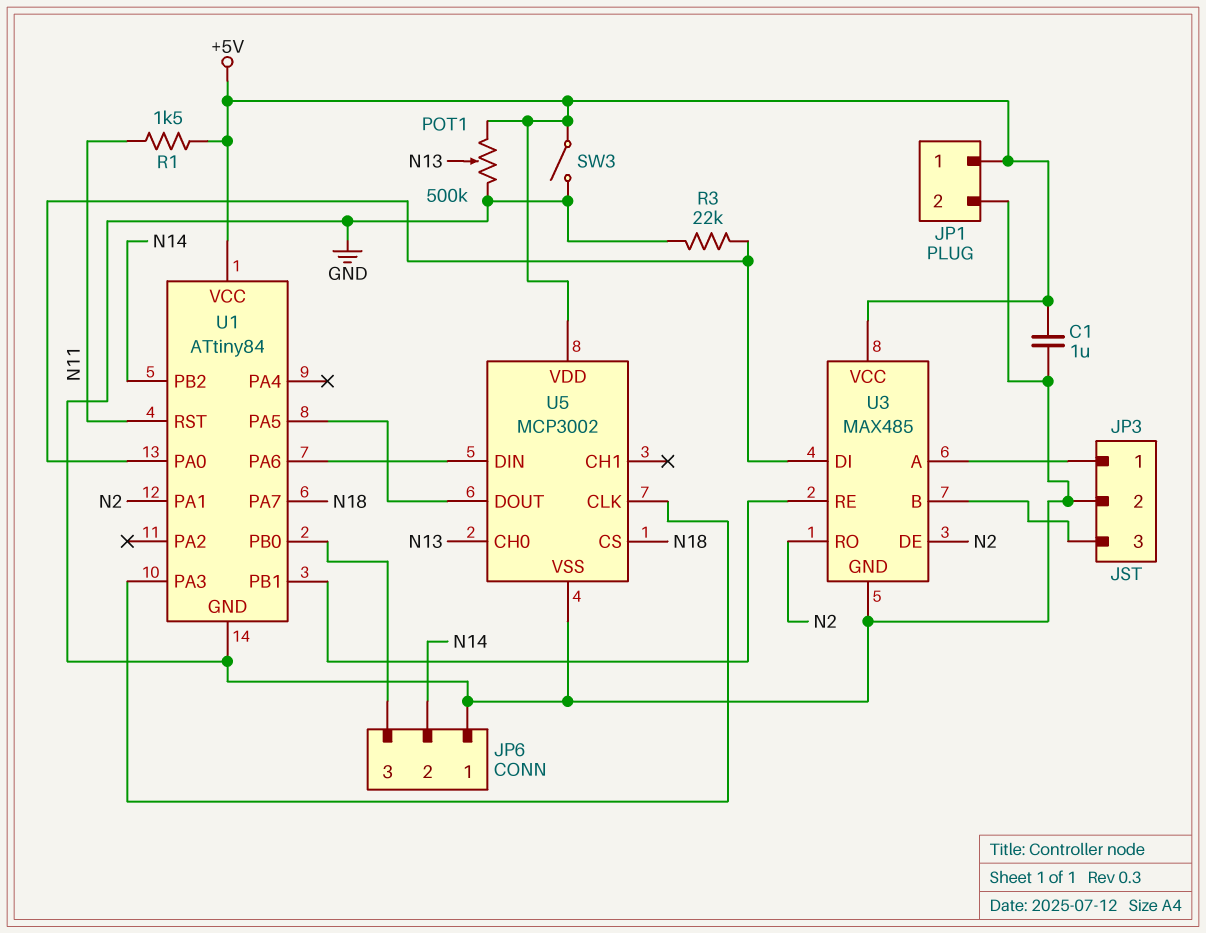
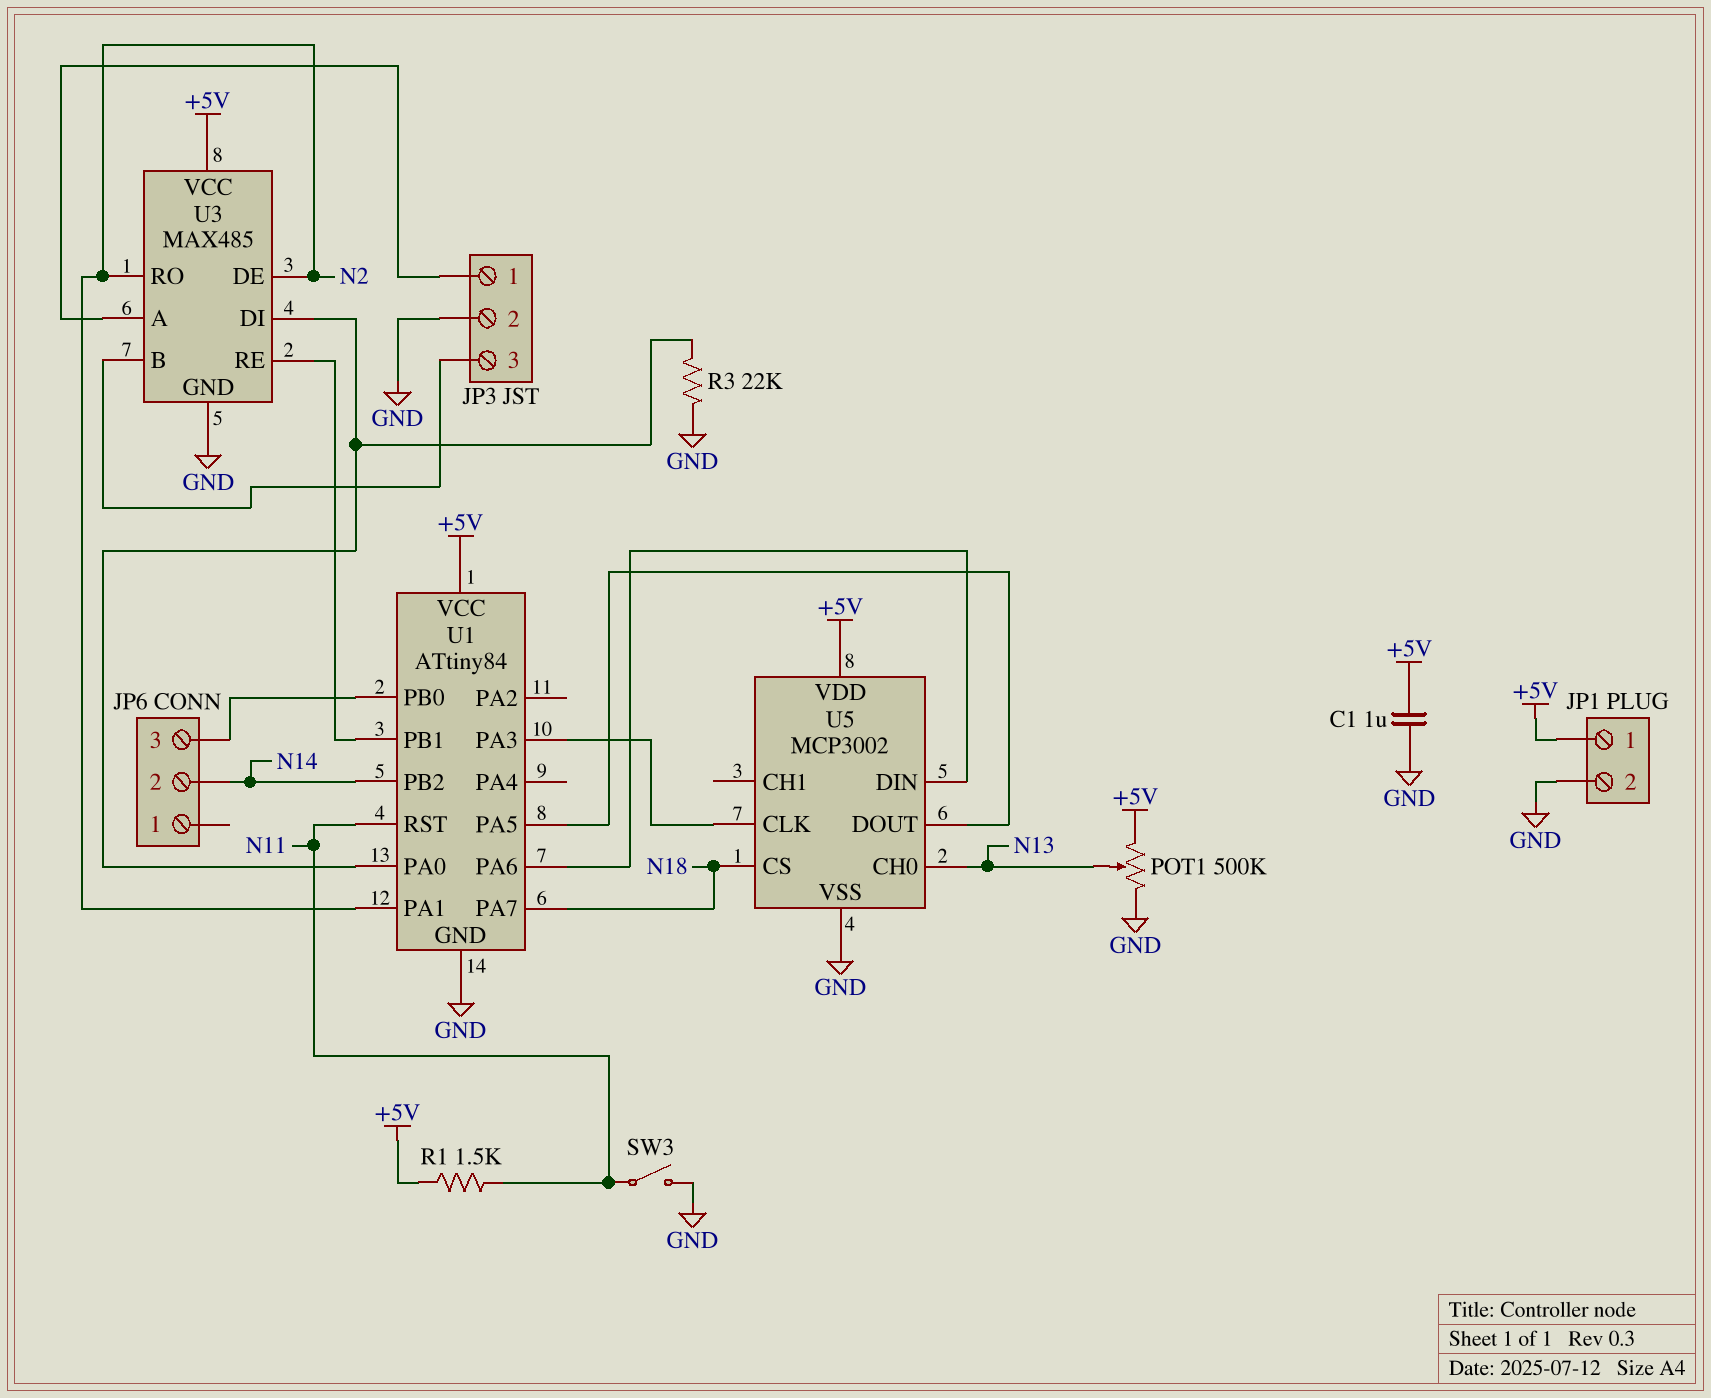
JP6 pin 1: GND -> none
SW3: switch (+5V, GND) -> switch (GND, N11)

